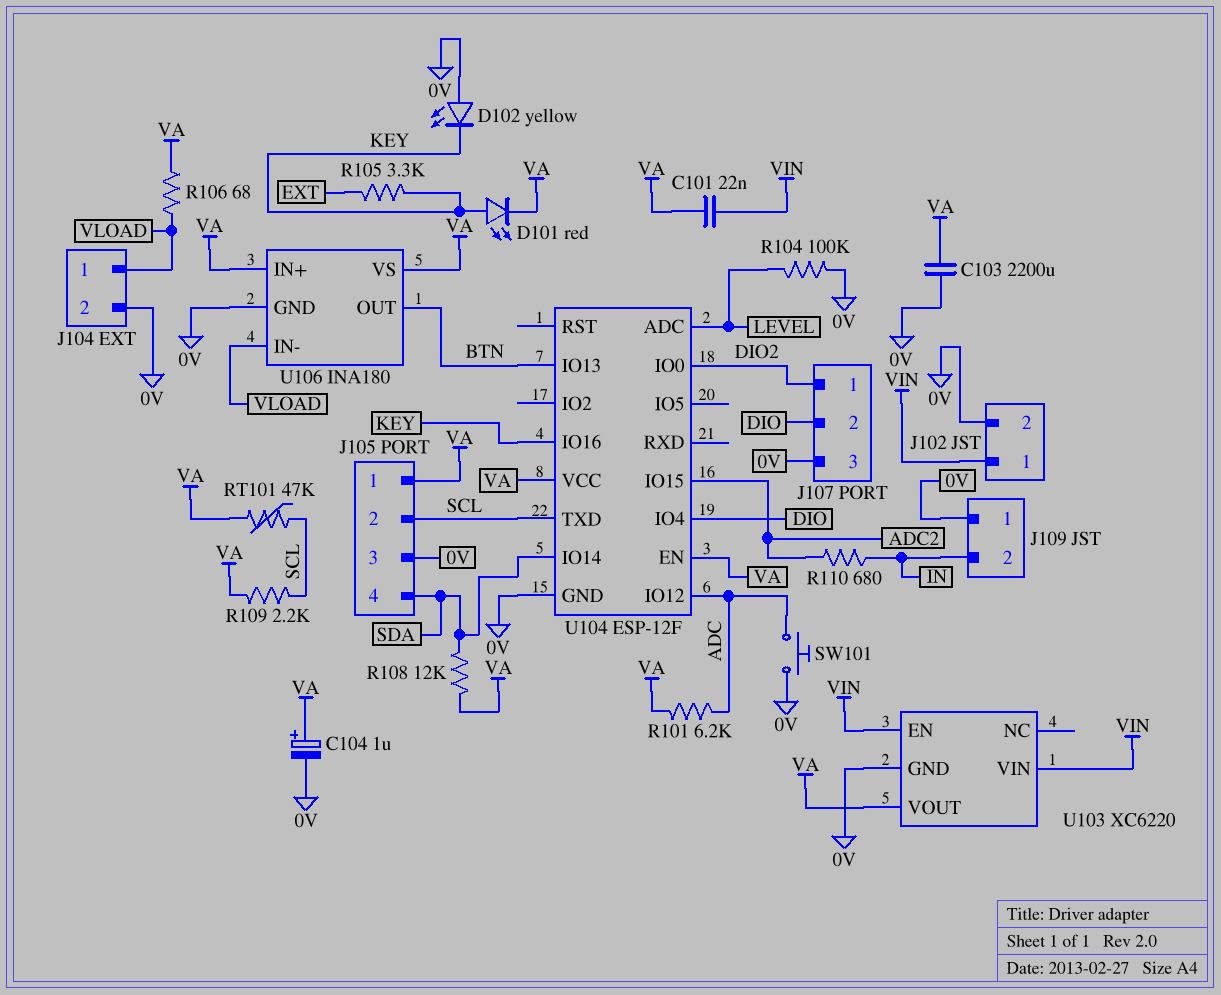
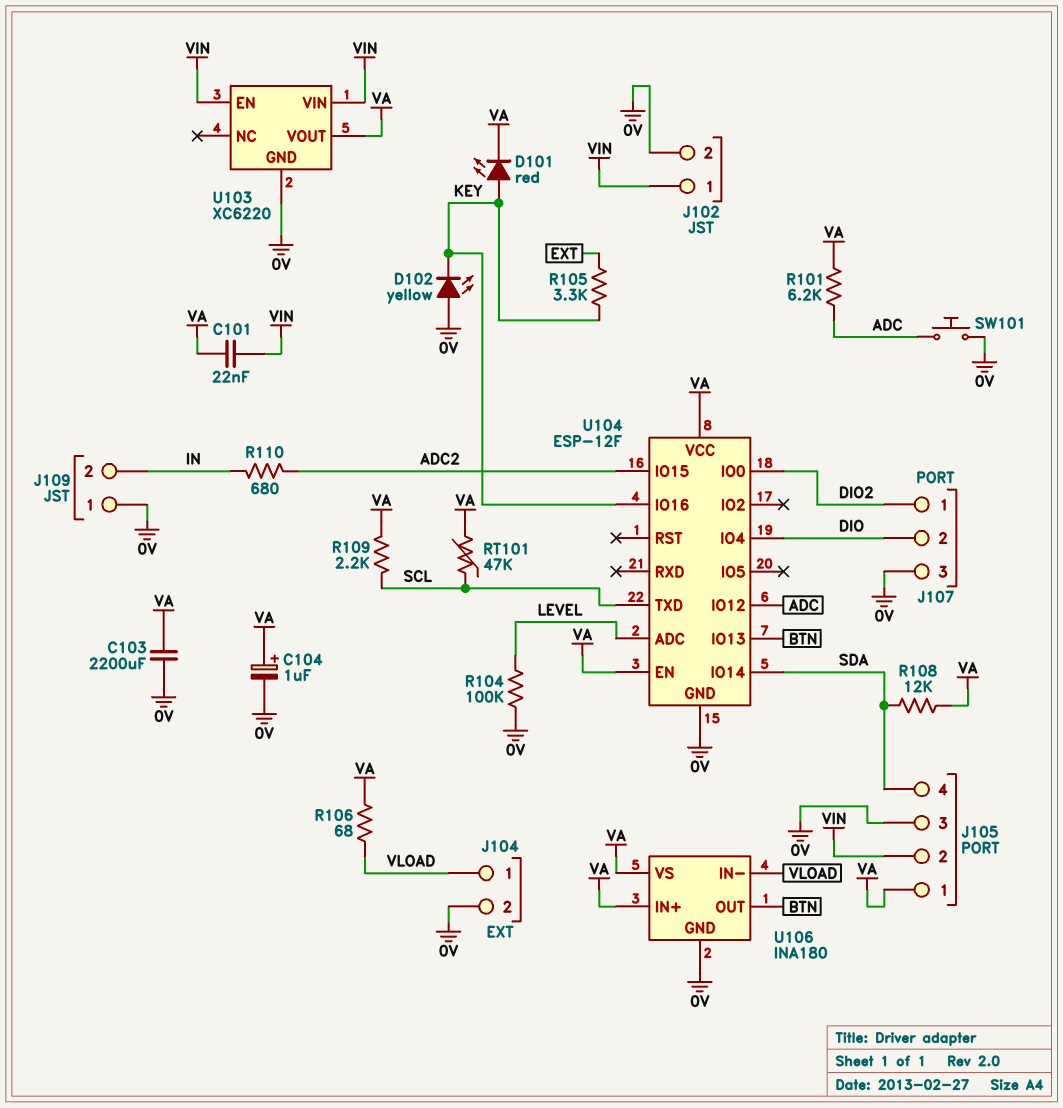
J105 pin 2: SCL -> VIN

